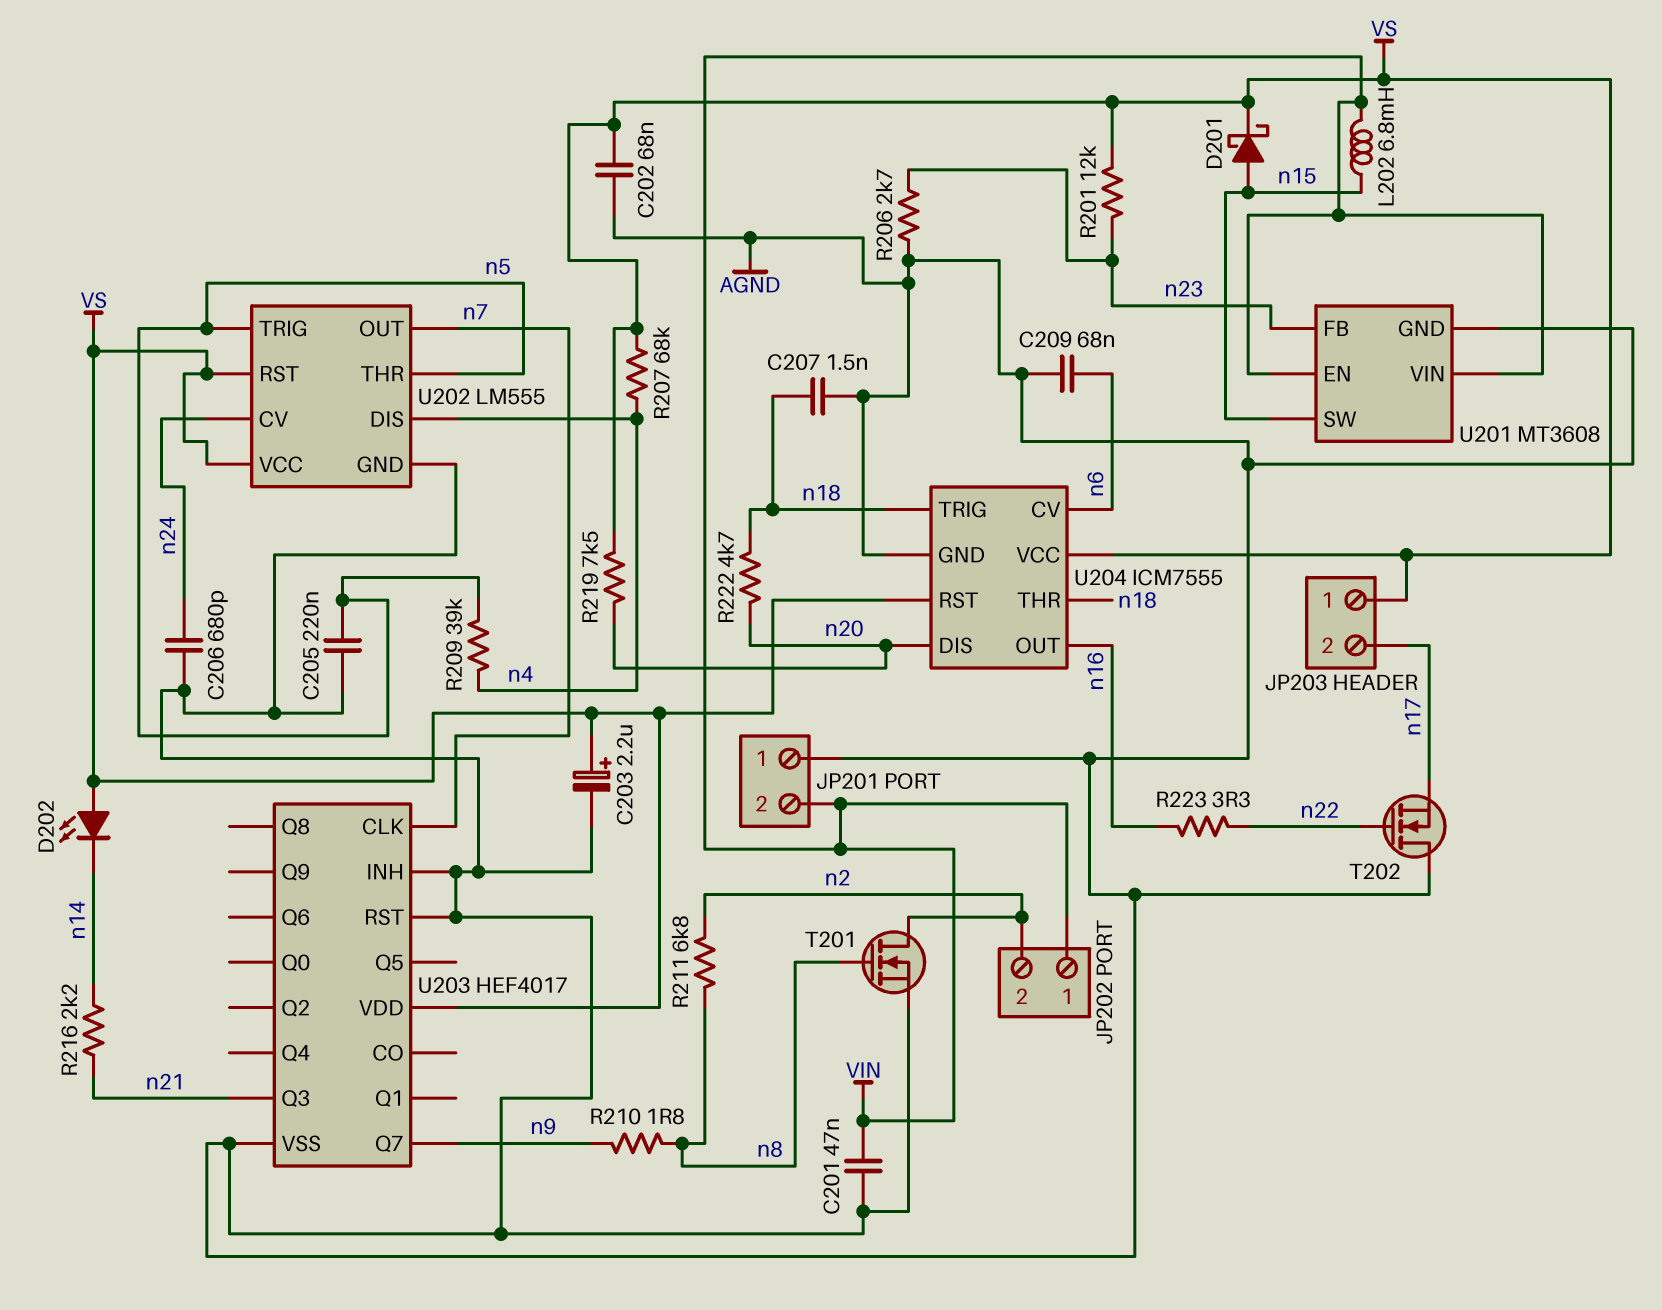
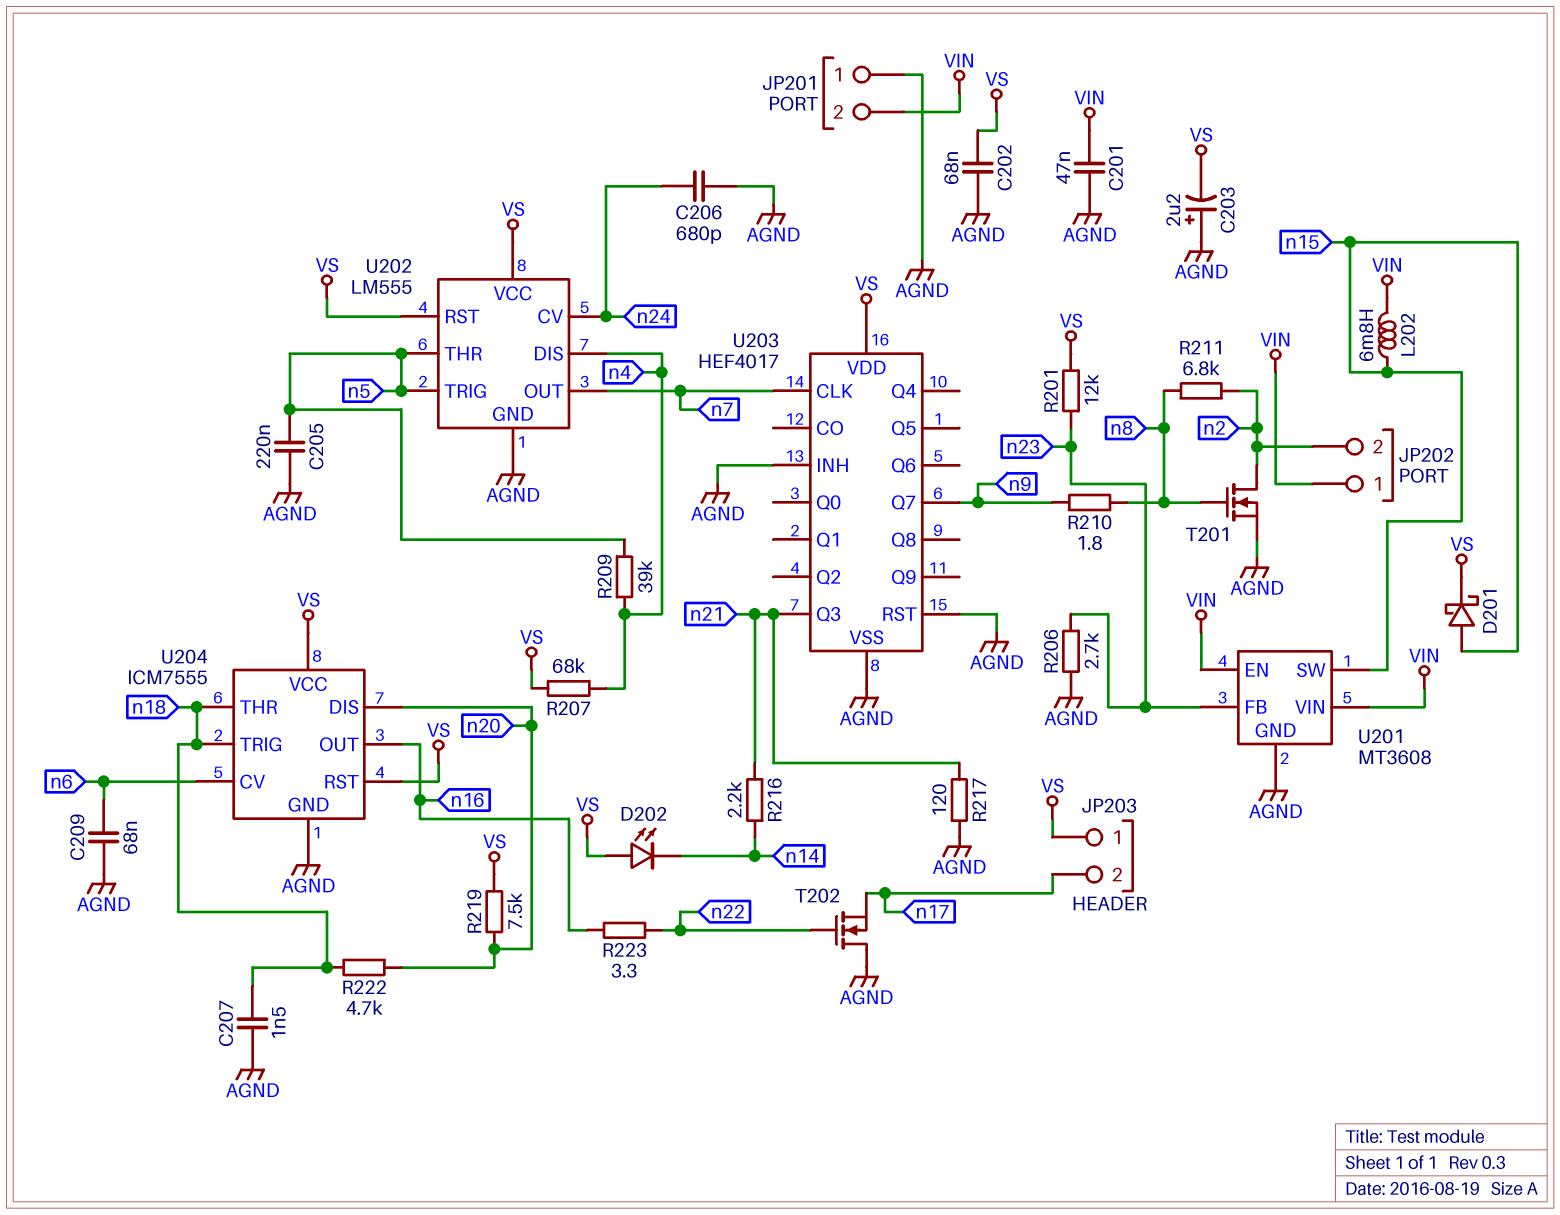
C203: 2.2uF (plus VS, minus AGND) -> 2.2uF (plus AGND, minus VS)
R217: none -> 120 (AGND, n21)

